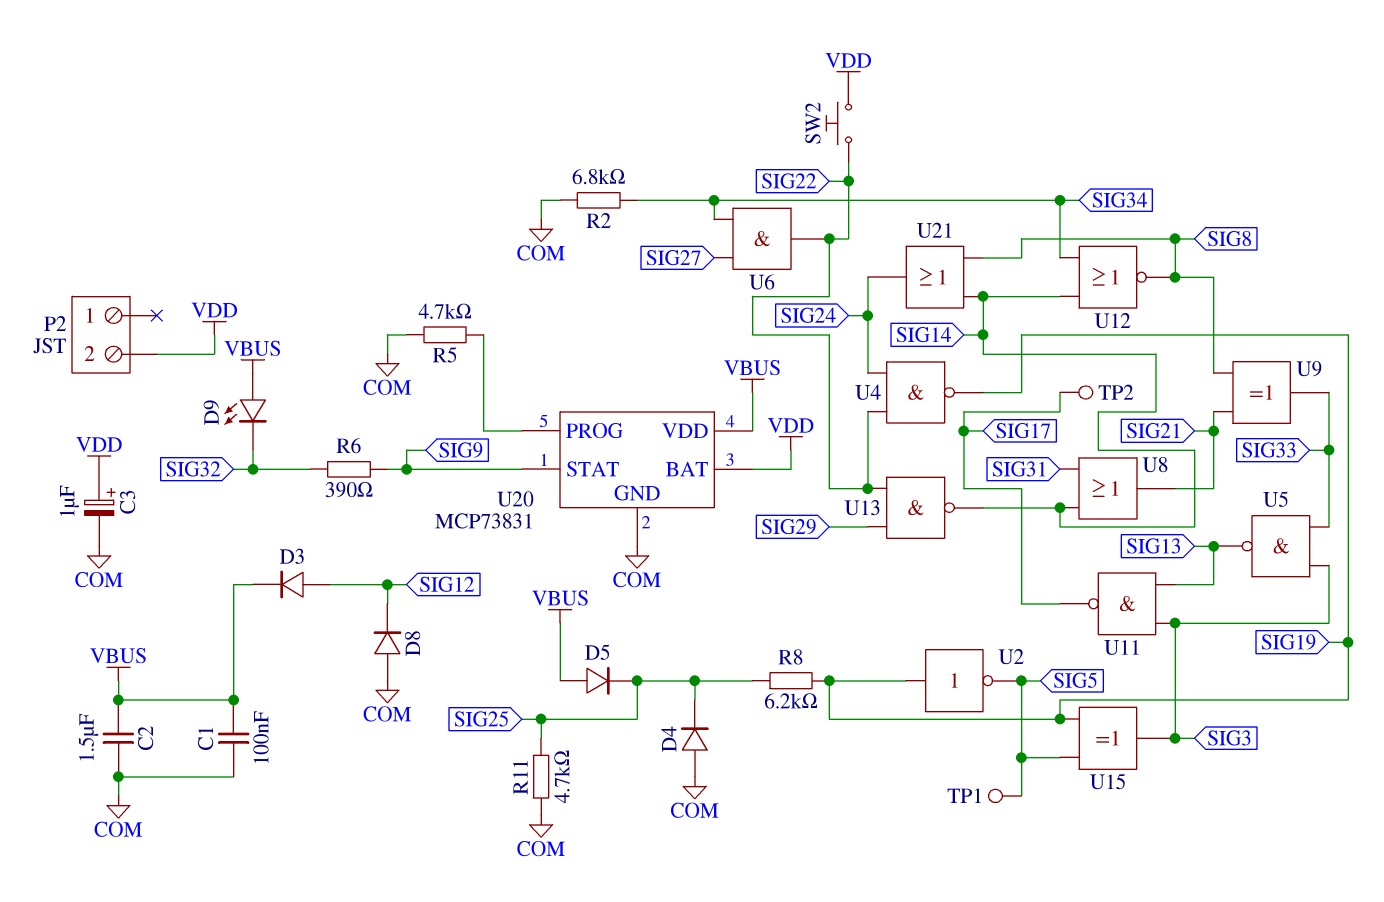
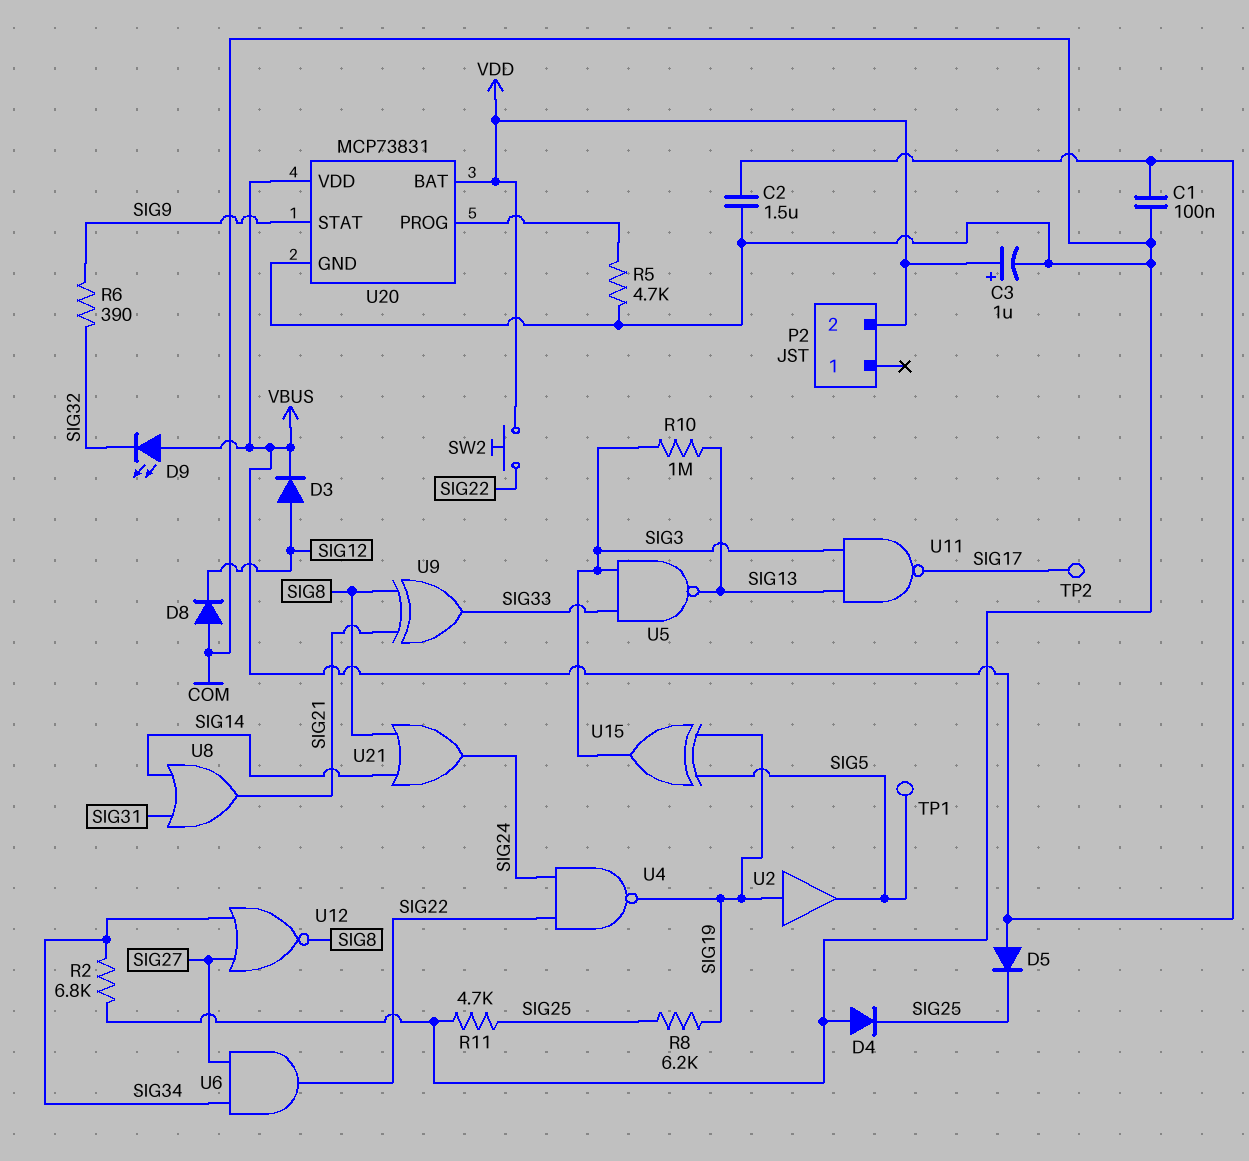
R10: none -> 1M (SIG3, SIG13)
U2: NOT (in SIG19, out SIG5) -> buffer (in SIG19, out SIG5)
U12: NOR (in SIG14, in SIG34, out SIG8) -> NOR (in SIG27, in SIG34, out SIG8)
U13: NAND (in SIG22, in SIG29, out SIG14) -> none

